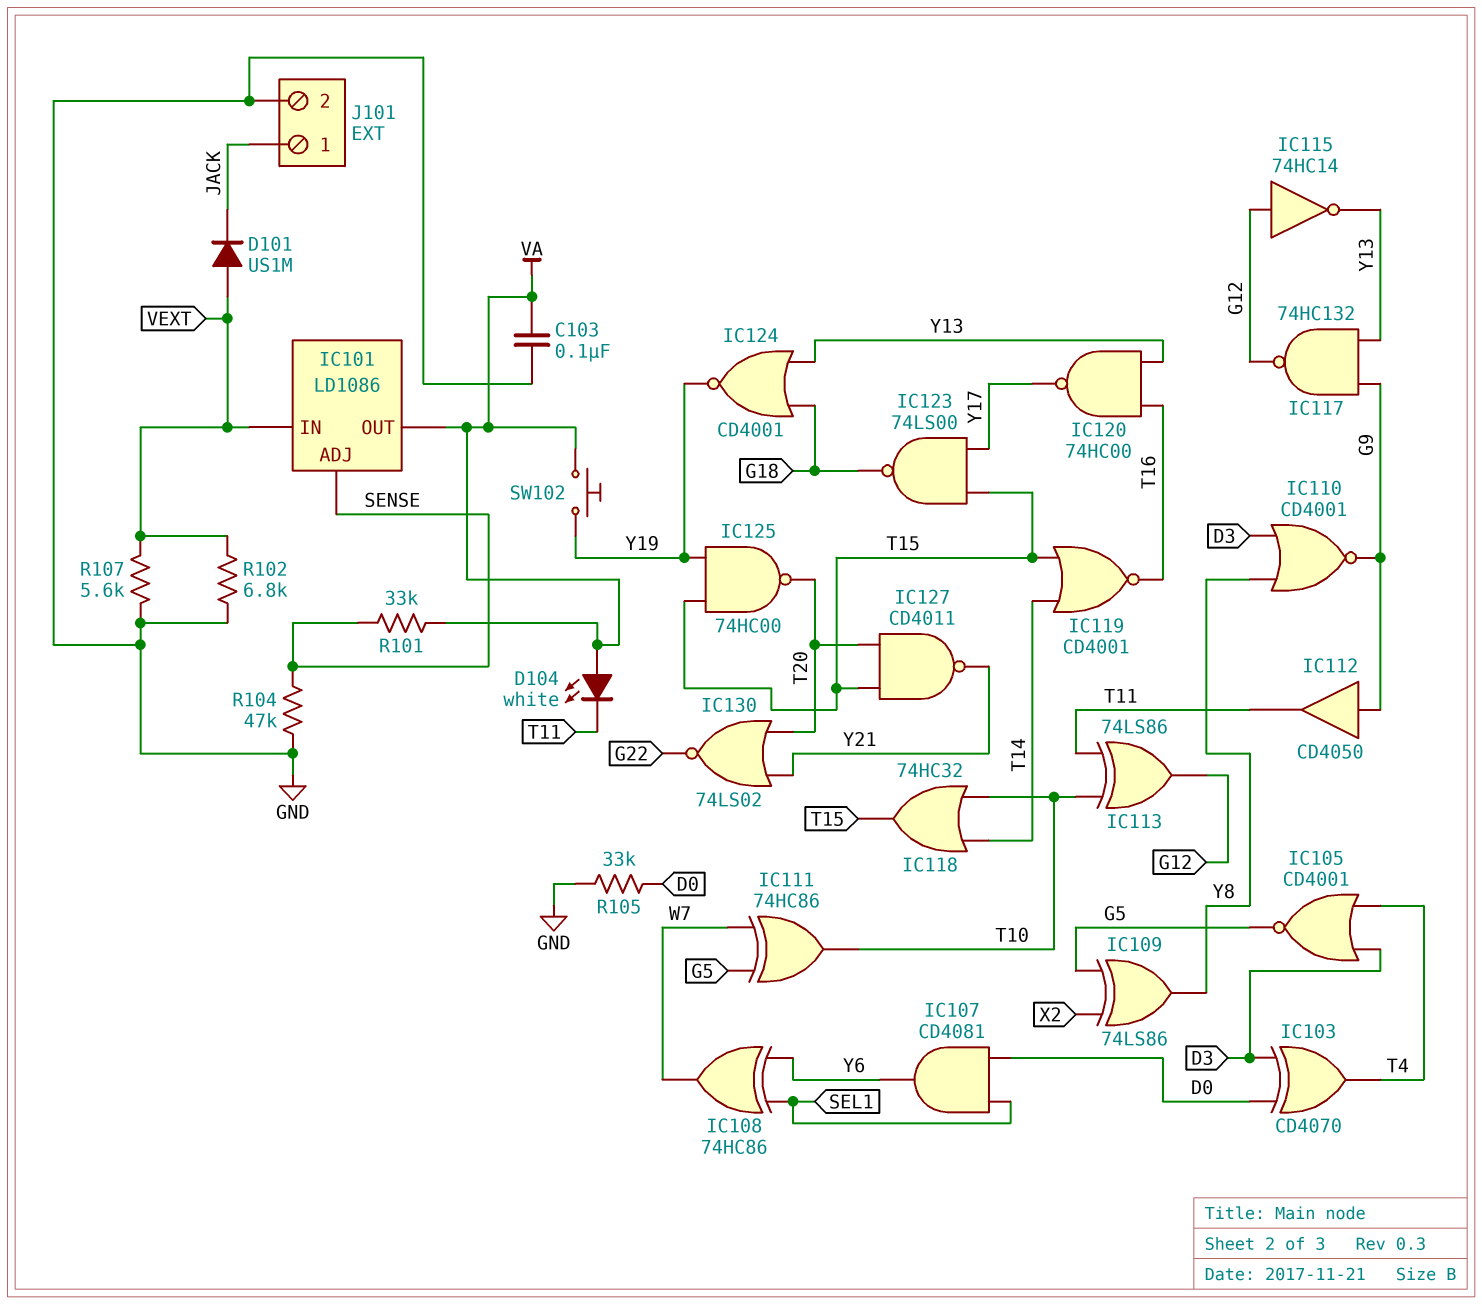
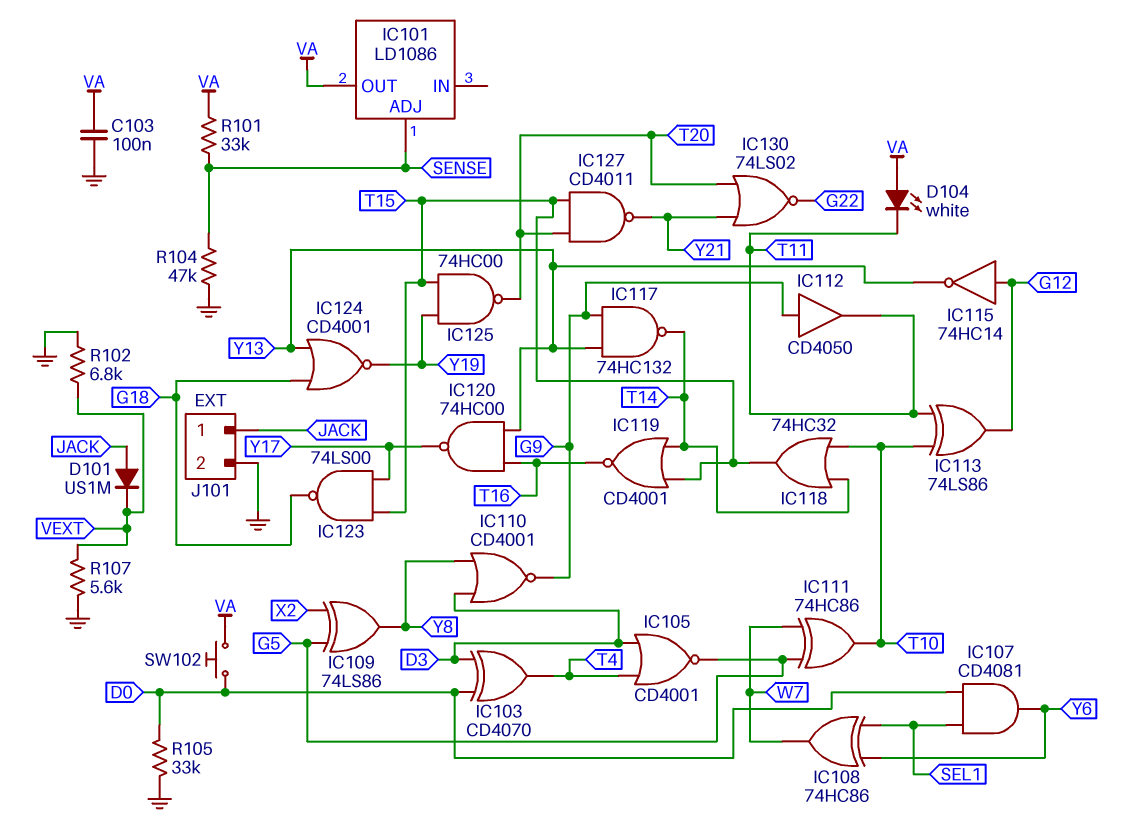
D101: diode US1M (A VEXT, K JACK) -> diode US1M (A JACK, K VEXT)
IC101 pin IN: VEXT -> none
IC117: NAND 74HC132 (in G9, in Y13, out G12) -> NAND 74HC132 (in G9, in Y13, out T14)
SW102: button (VA, Y19) -> button (D0, VA)

